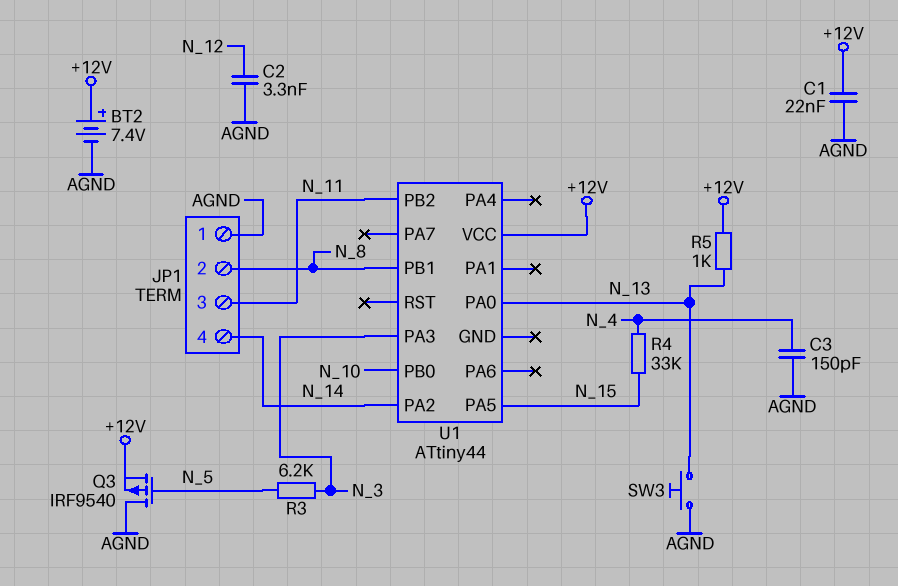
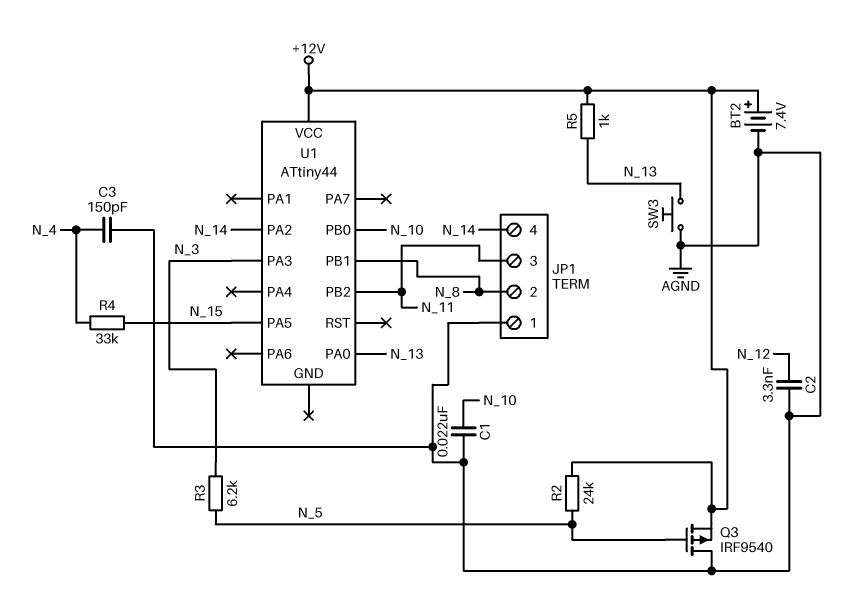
C1: 22nF (+12V, AGND) -> 22nF (AGND, N_10)
R2: none -> 24k (+12V, N_5)

